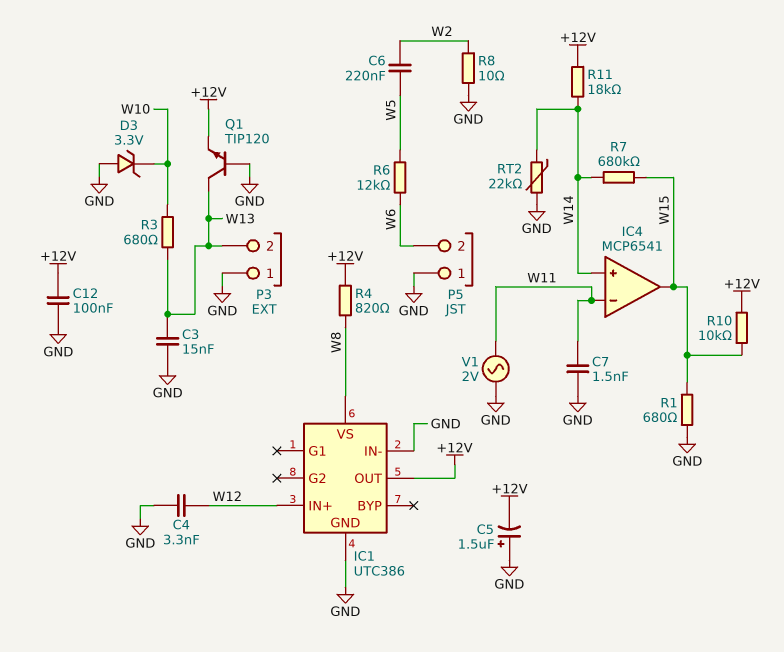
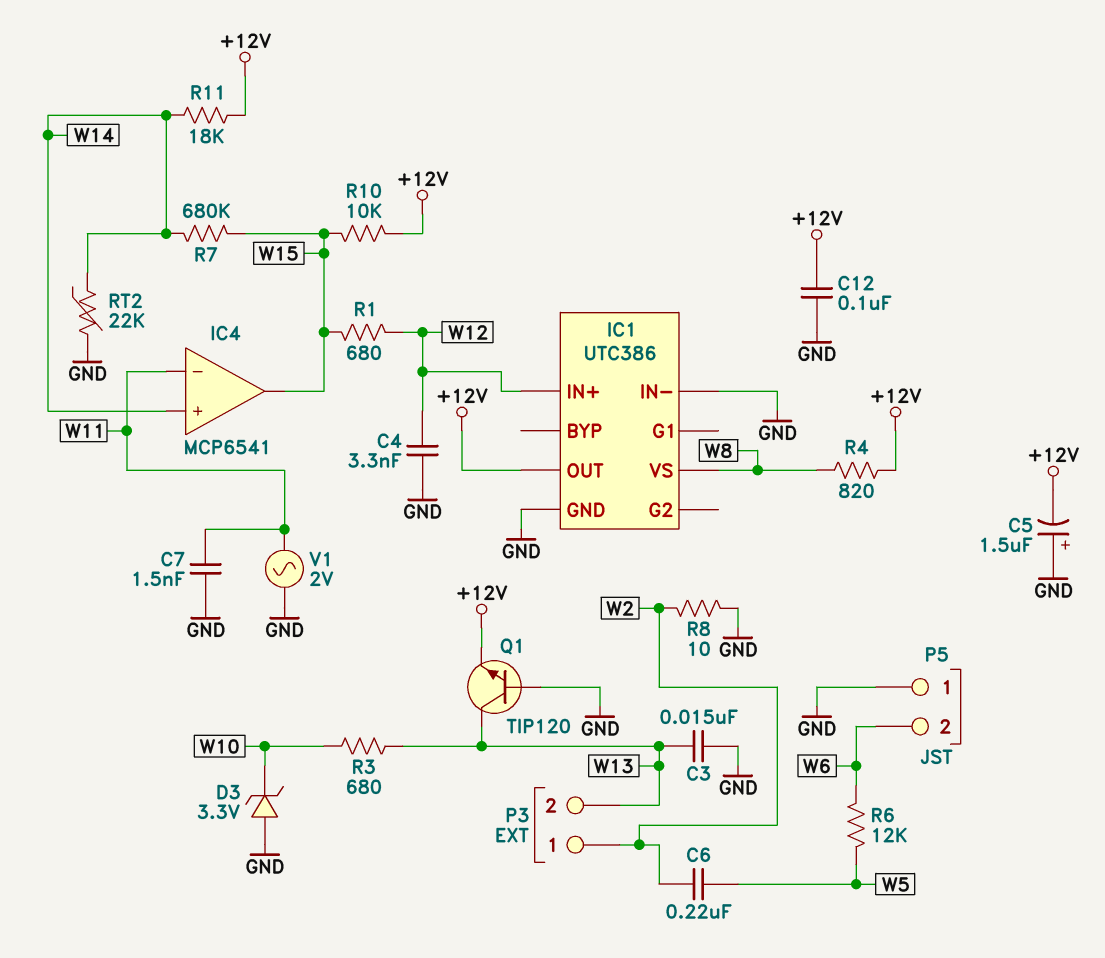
P3 pin 1: GND -> W2
R1: 680 (GND, W15) -> 680 (W12, W15)

